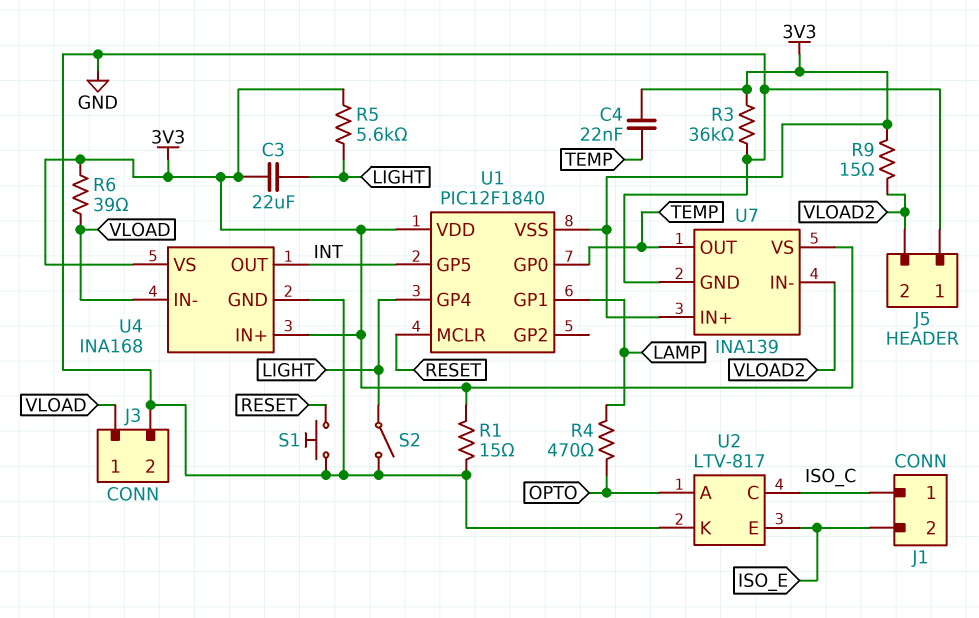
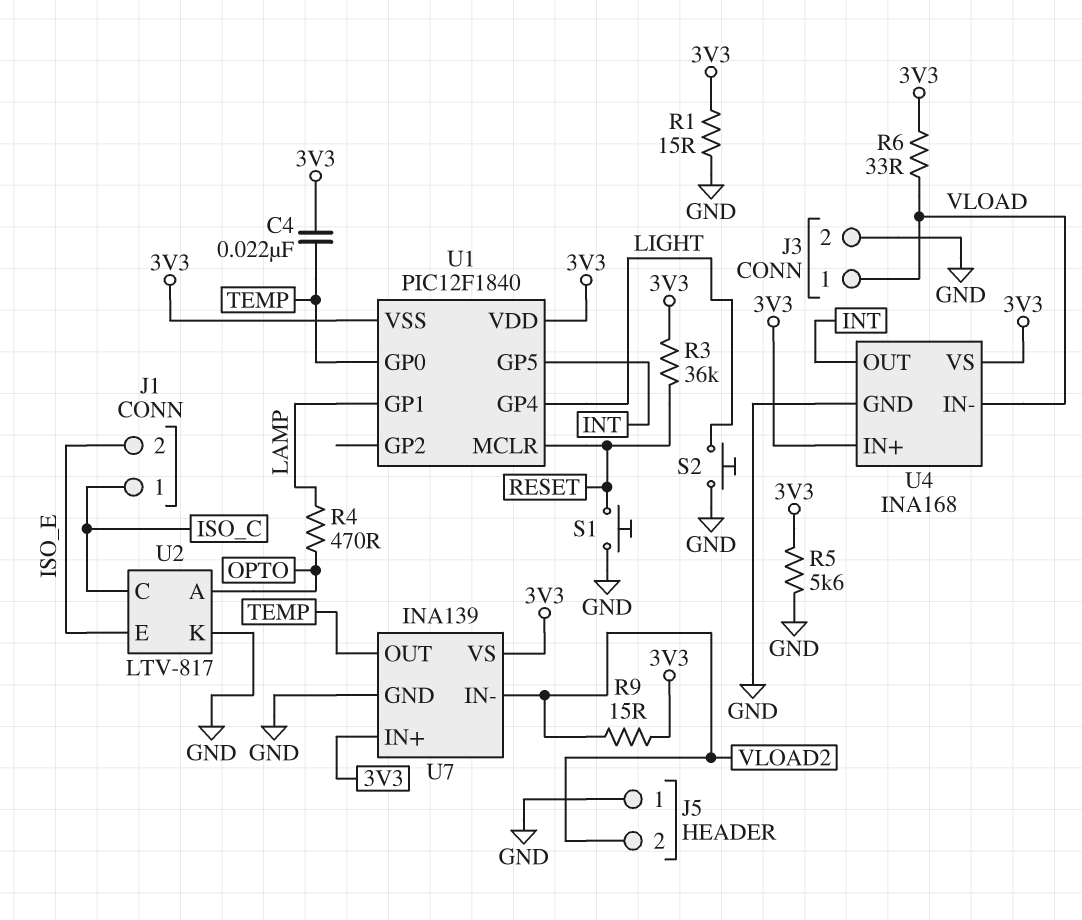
C3: 22uF (3V3, LIGHT) -> none
R3: 36k (3V3, GND) -> 36k (3V3, RESET)
R5: 5.6k (3V3, LIGHT) -> 5.6k (3V3, GND)
R6: 39 (3V3, VLOAD) -> 33 (3V3, VLOAD)
S2: switch (GND, LIGHT) -> button (GND, LIGHT)

